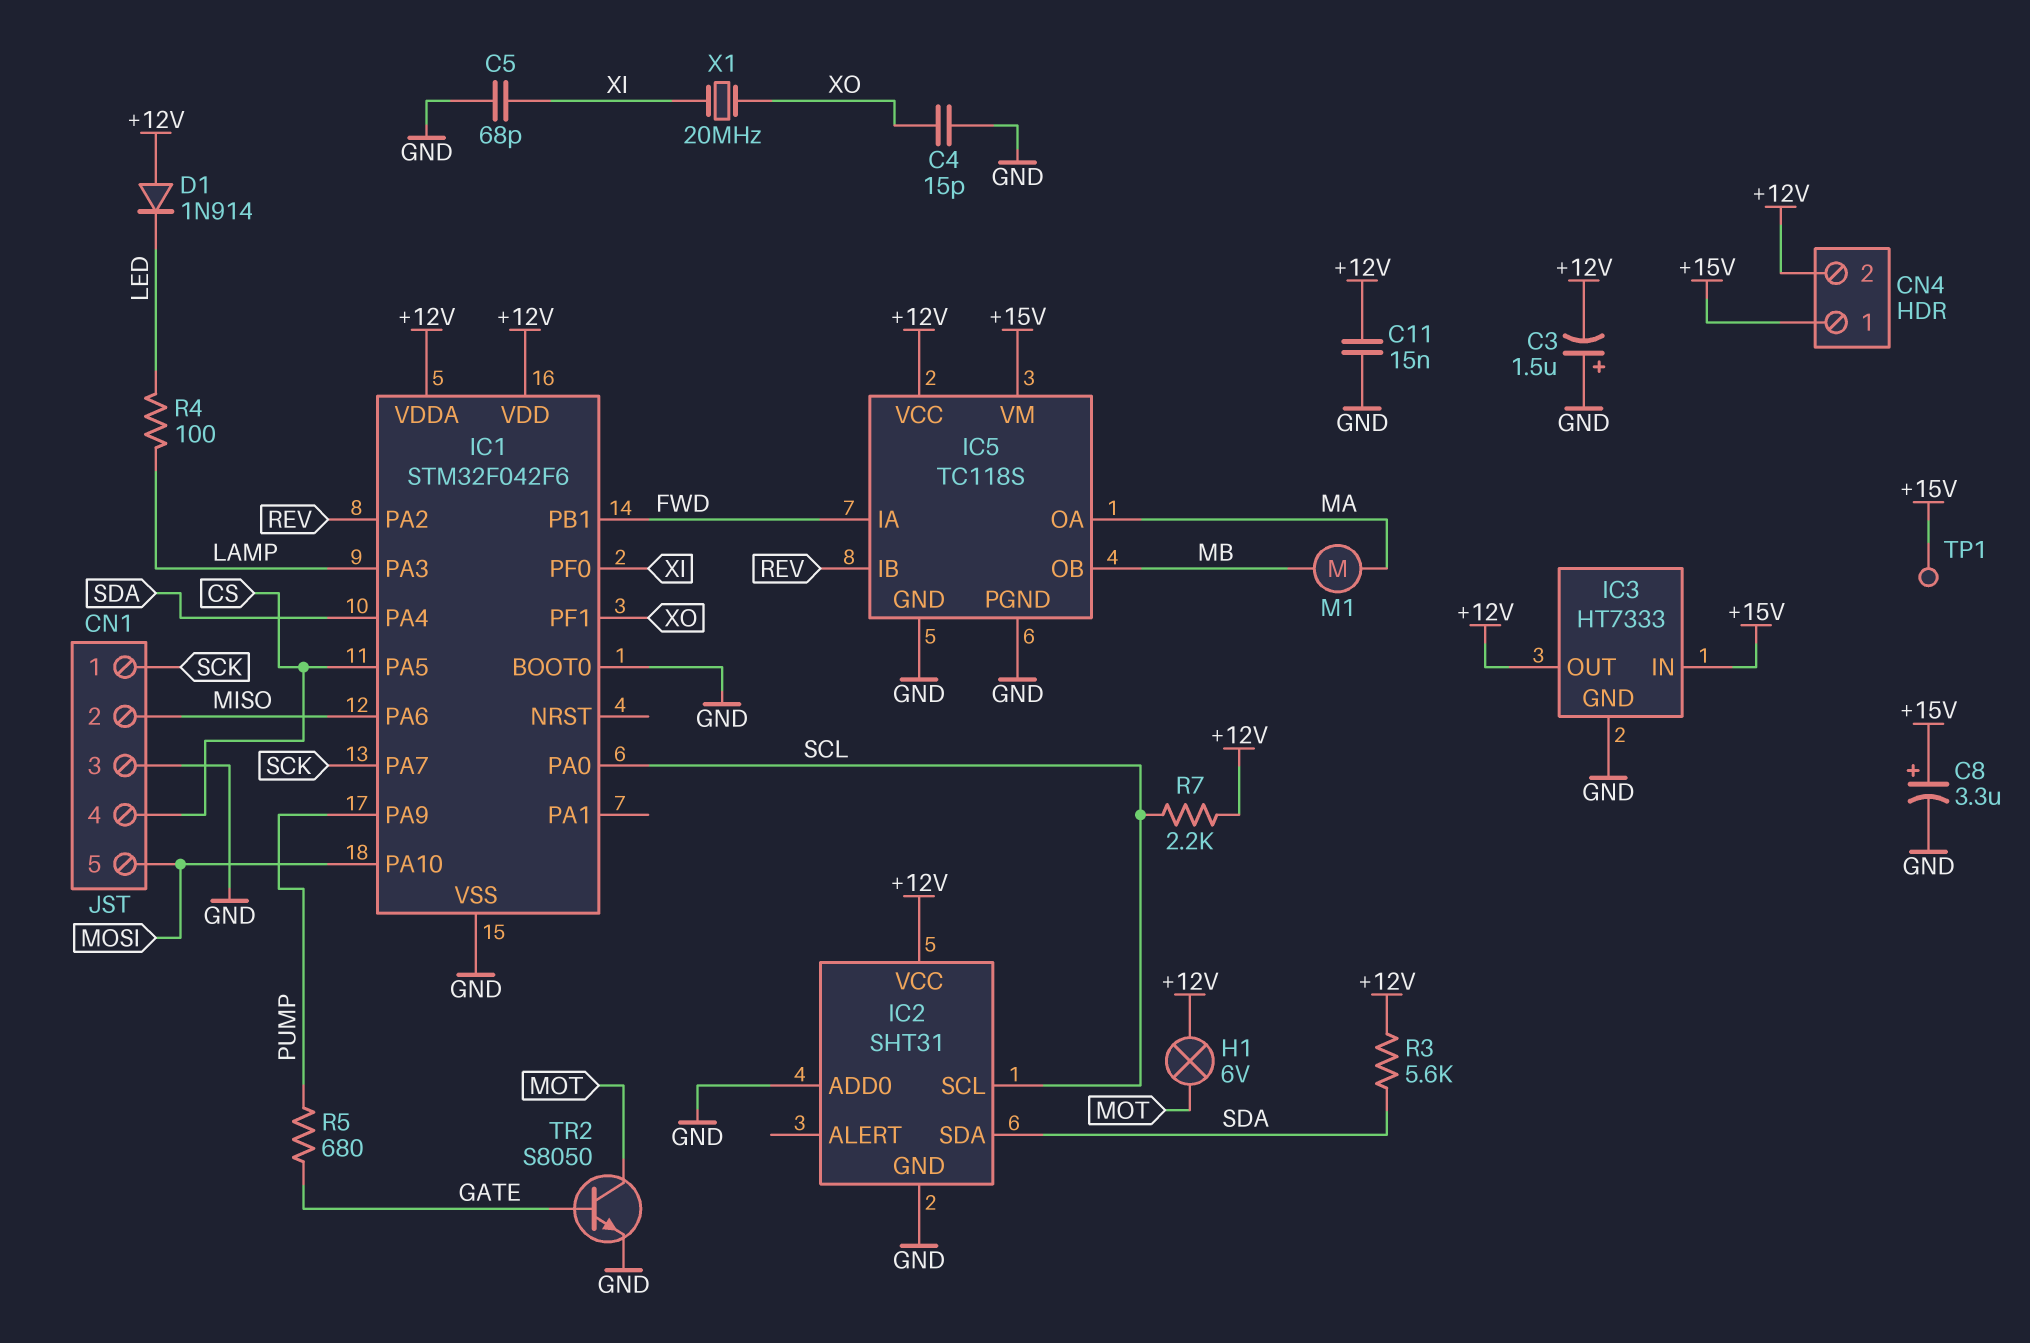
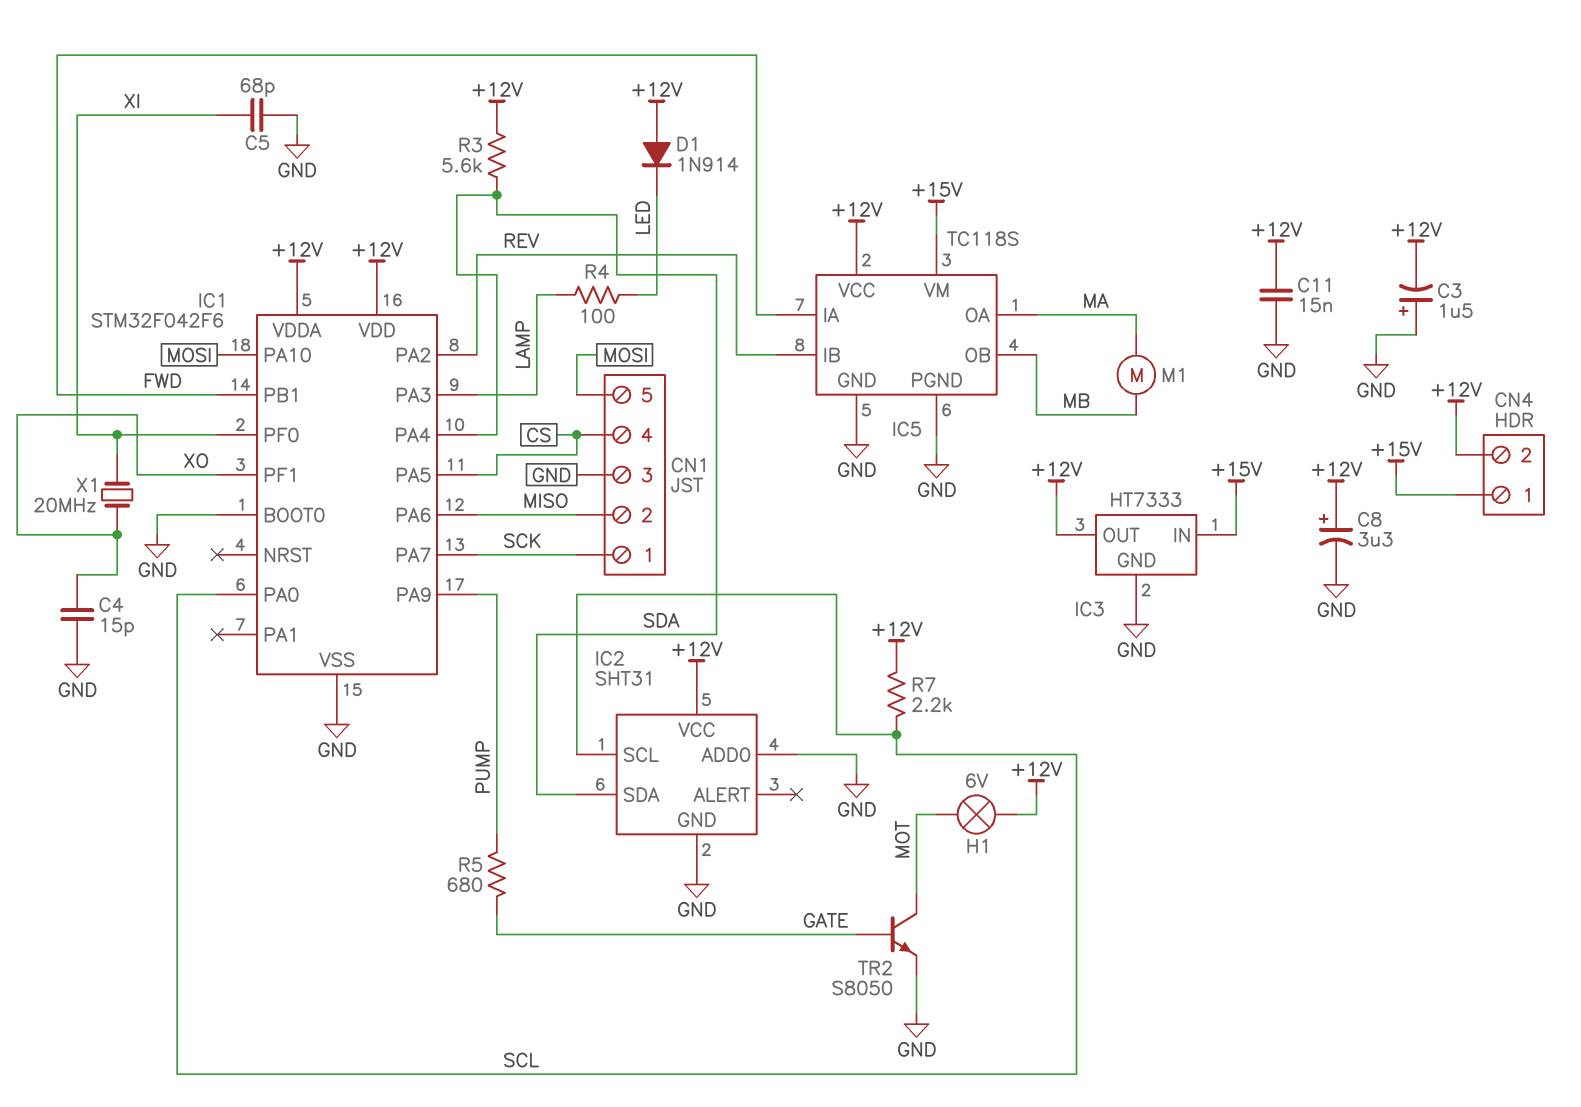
C8: 3.3uF (plus +15V, minus GND) -> 3.3uF (plus +12V, minus GND)
TP1: test point (+15V) -> none

